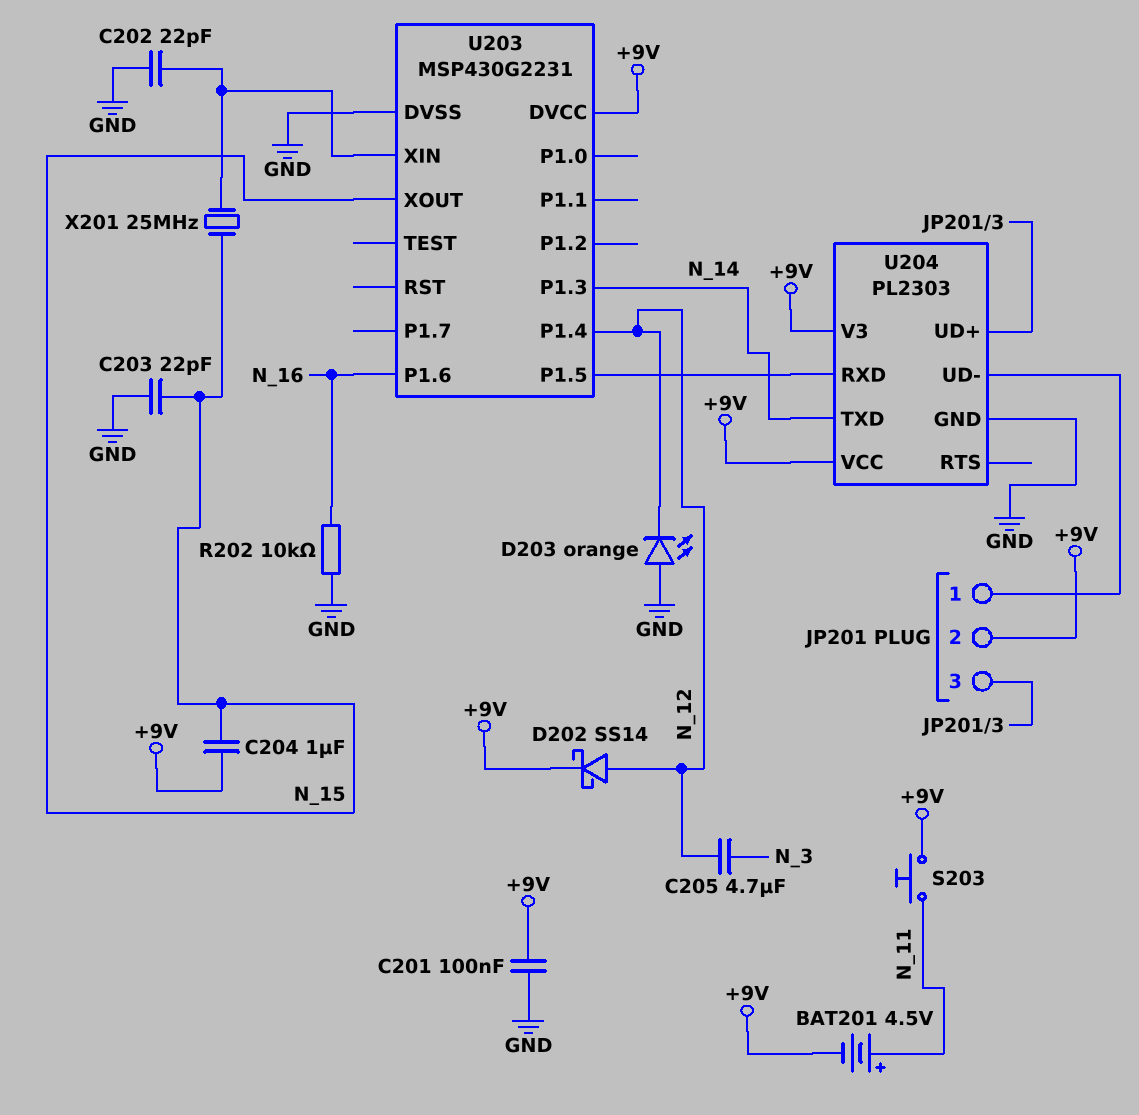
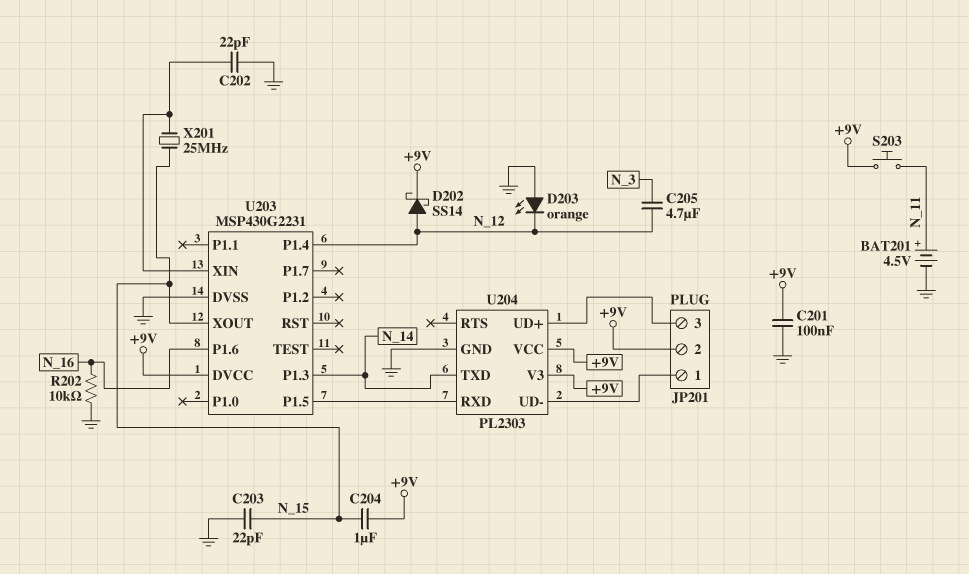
BAT201: 4.5V (plus N_11, minus +9V) -> 4.5V (plus N_11, minus GND)

